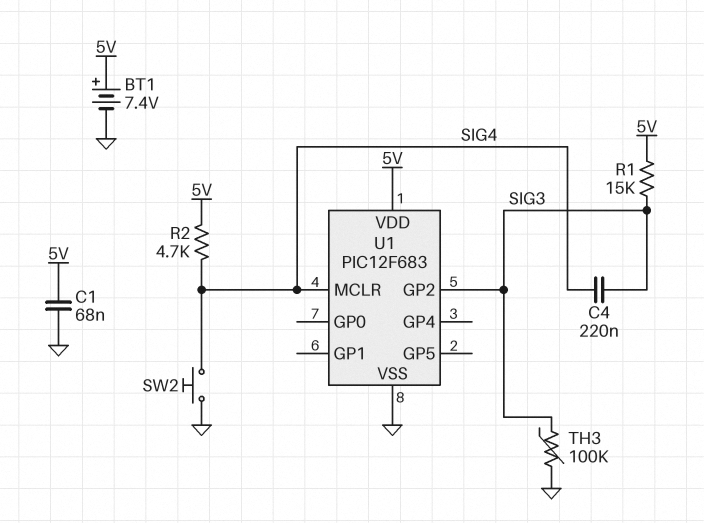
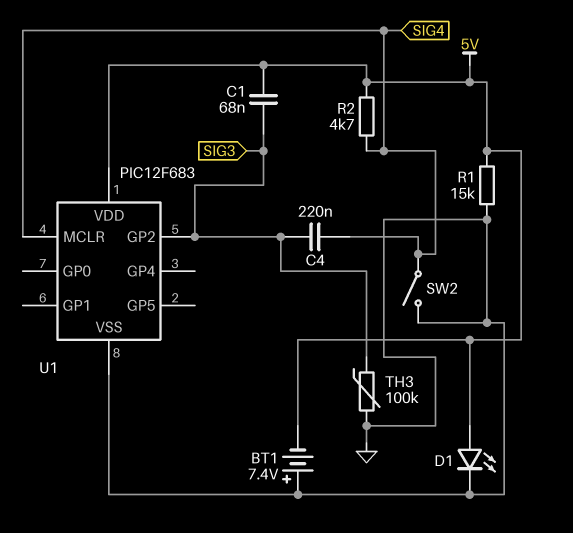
BT1: 7.4V (plus 5V, minus GND) -> 7.4V (plus GND, minus 5V)
C1: 68nF (5V, GND) -> 68nF (5V, SIG3)
D1: none -> LED (A 5V, K GND)
R1: 15k (5V, SIG3) -> 15k (5V, GND)
SW2: button (GND, SIG4) -> switch (GND, SIG4)

